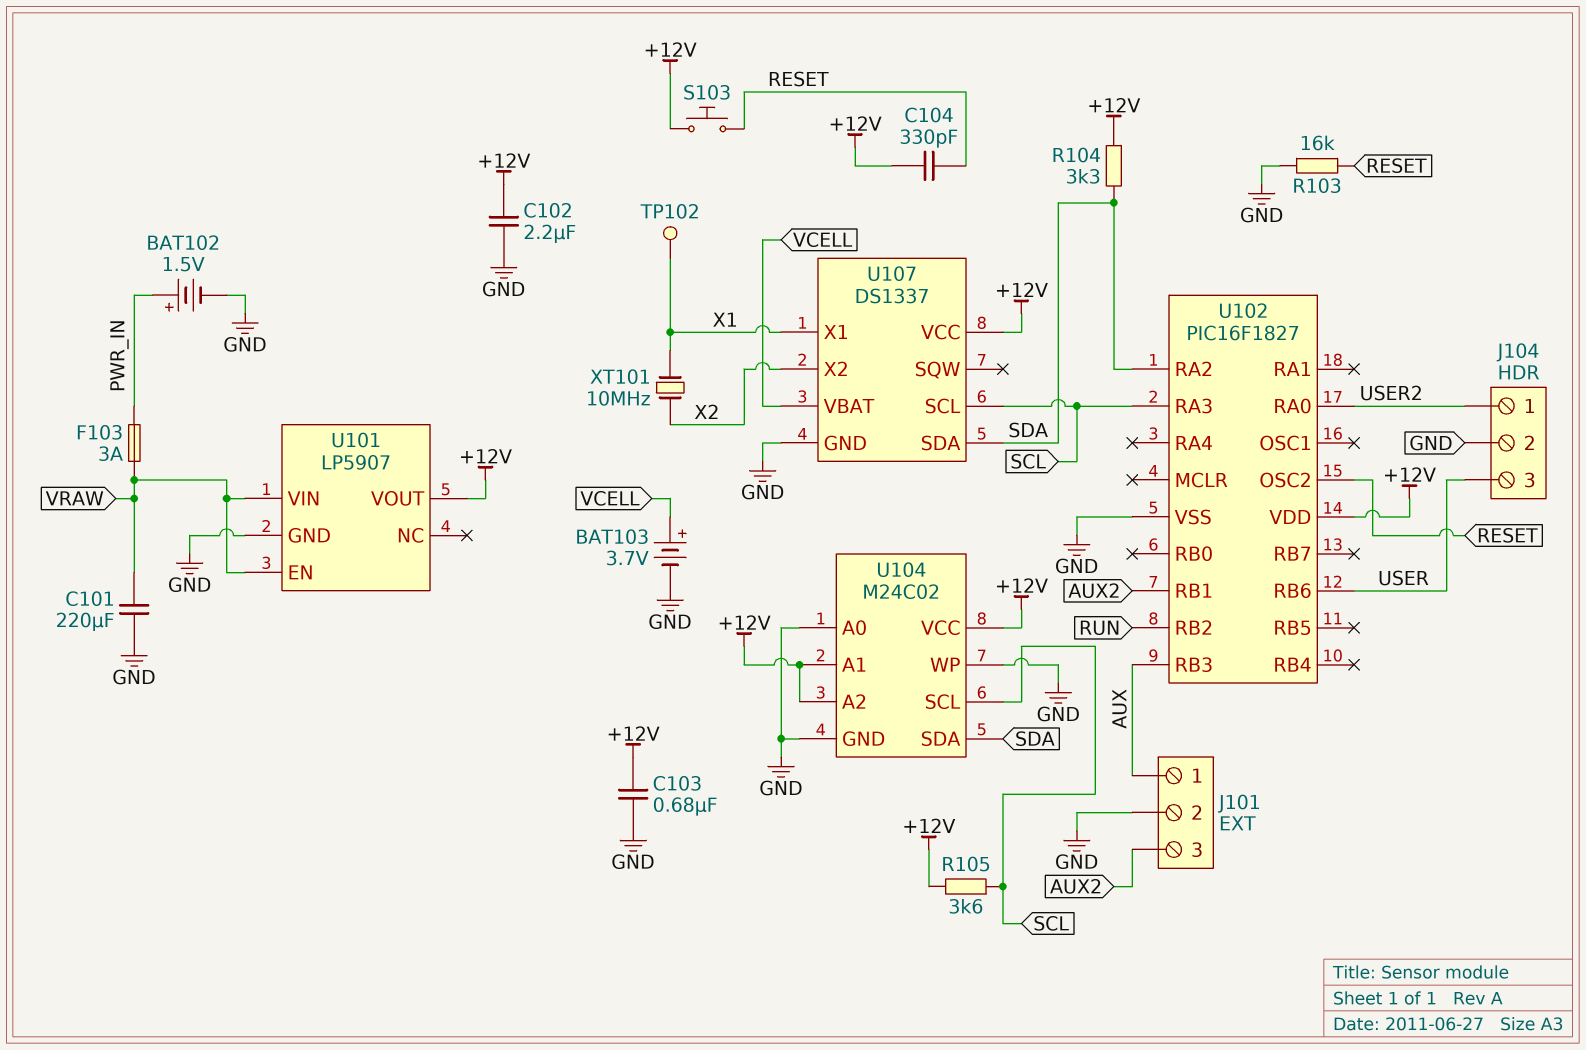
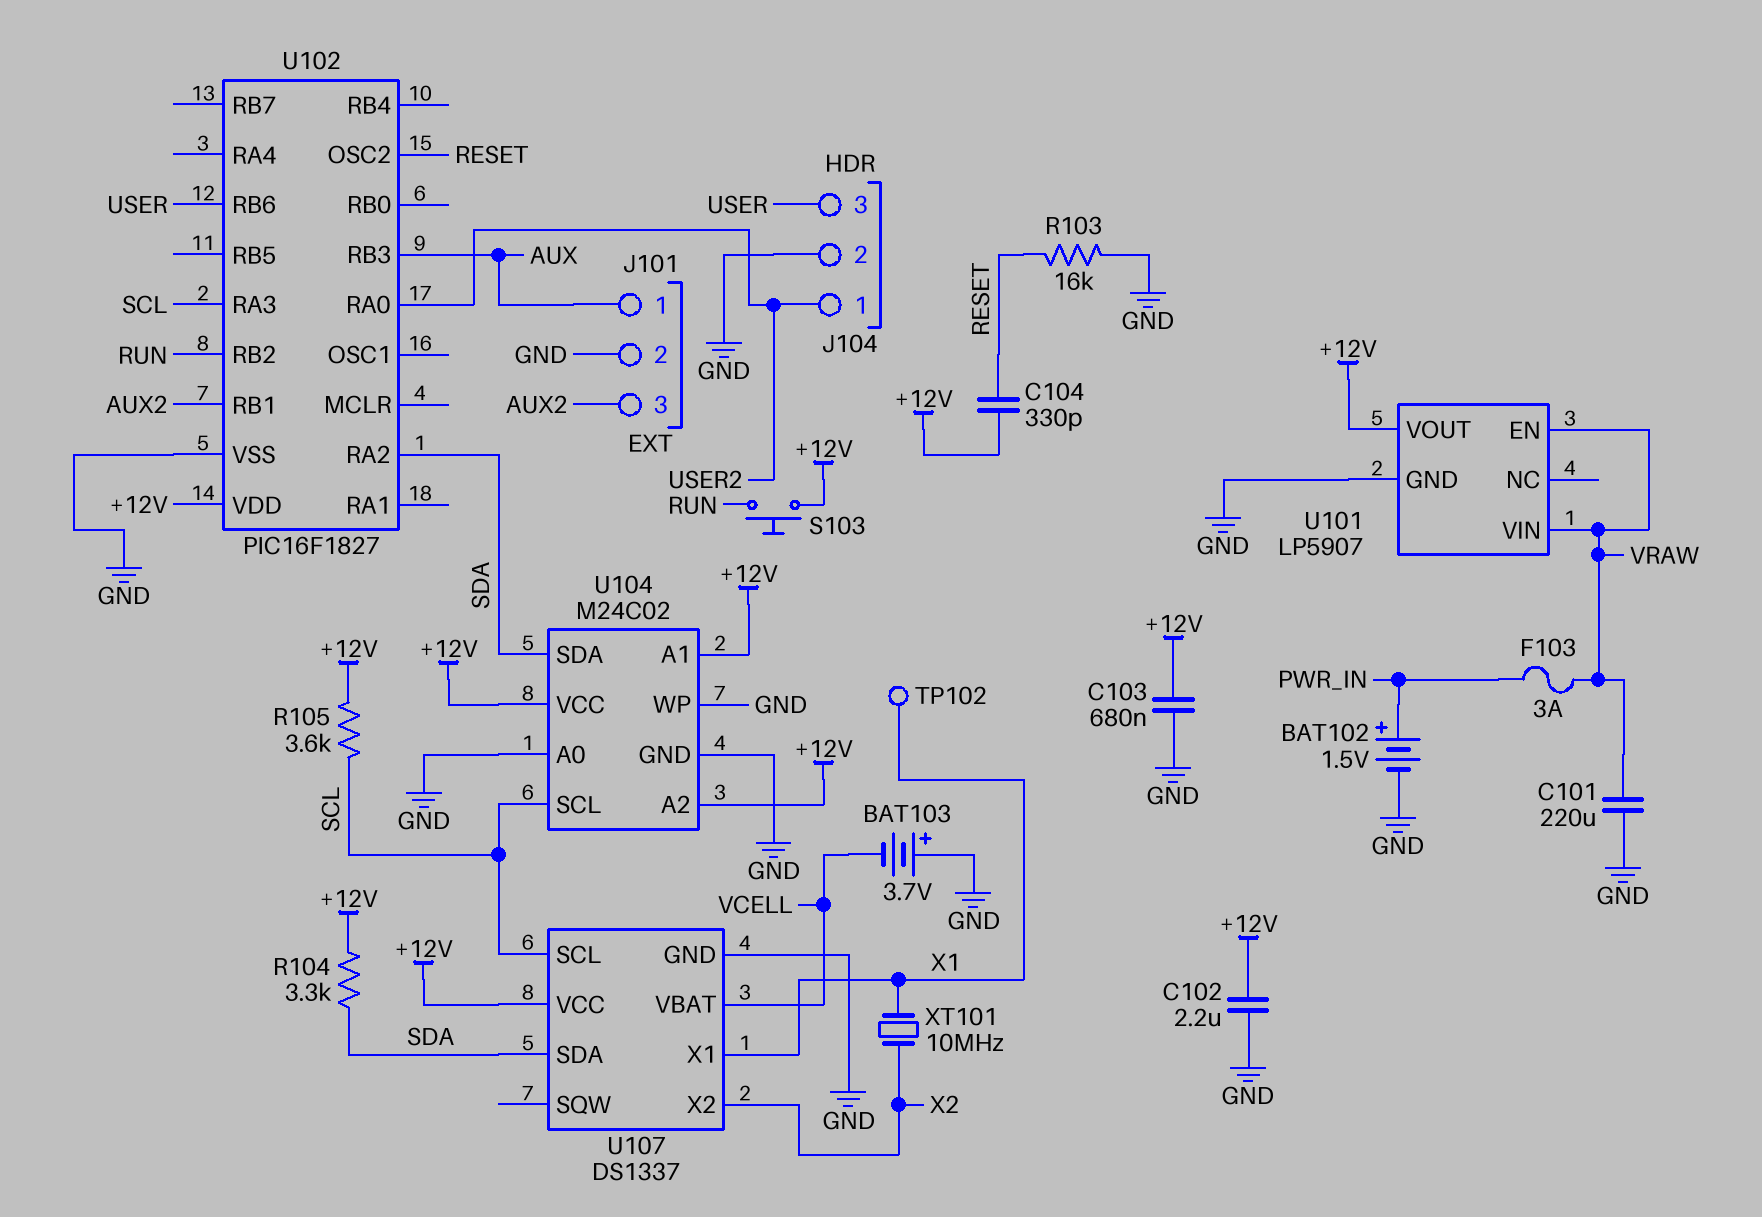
BAT103: 3.7V (plus VCELL, minus GND) -> 3.7V (plus GND, minus VCELL)
S103: button (+12V, RESET) -> button (+12V, RUN)

